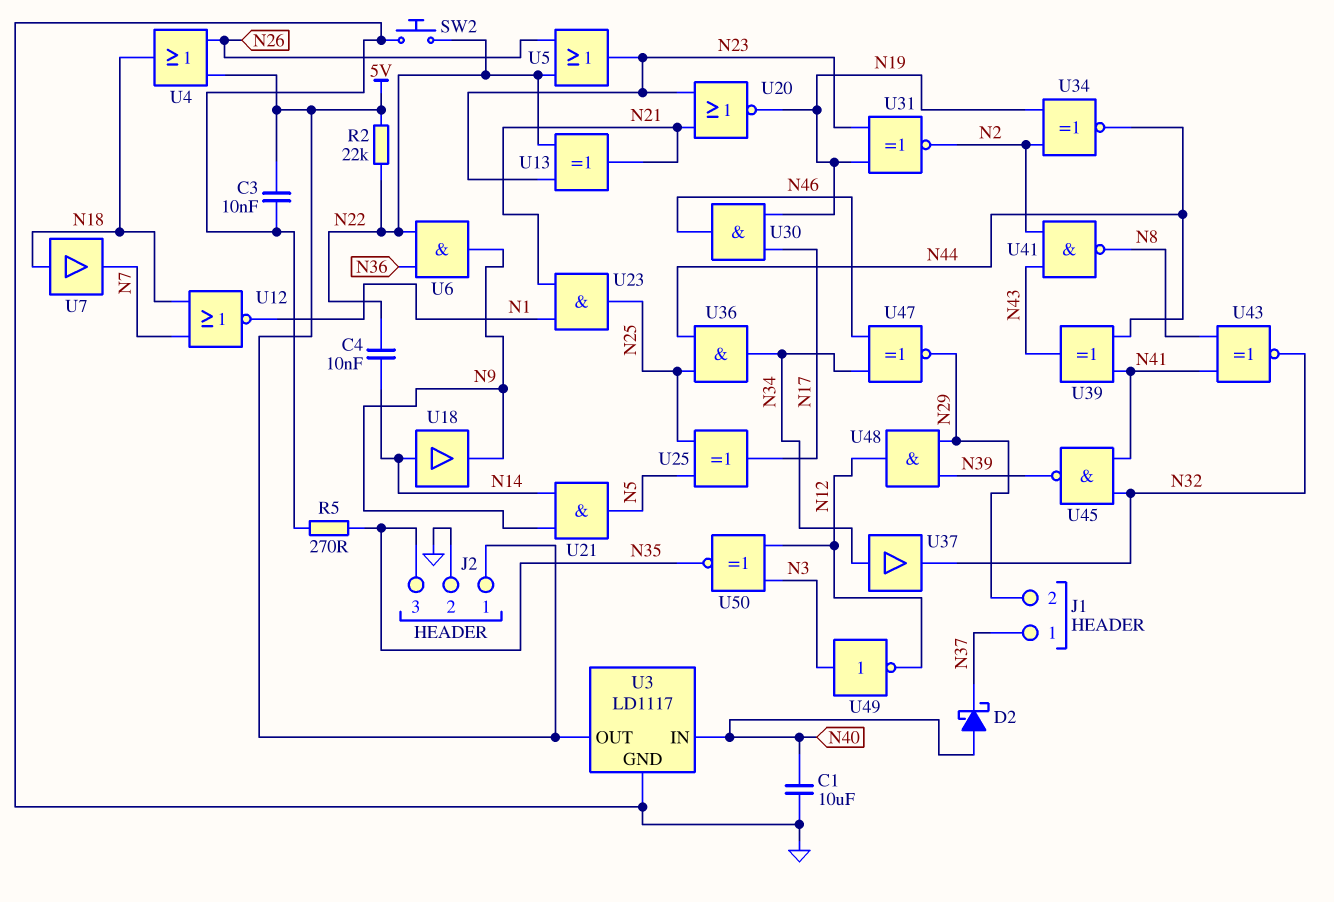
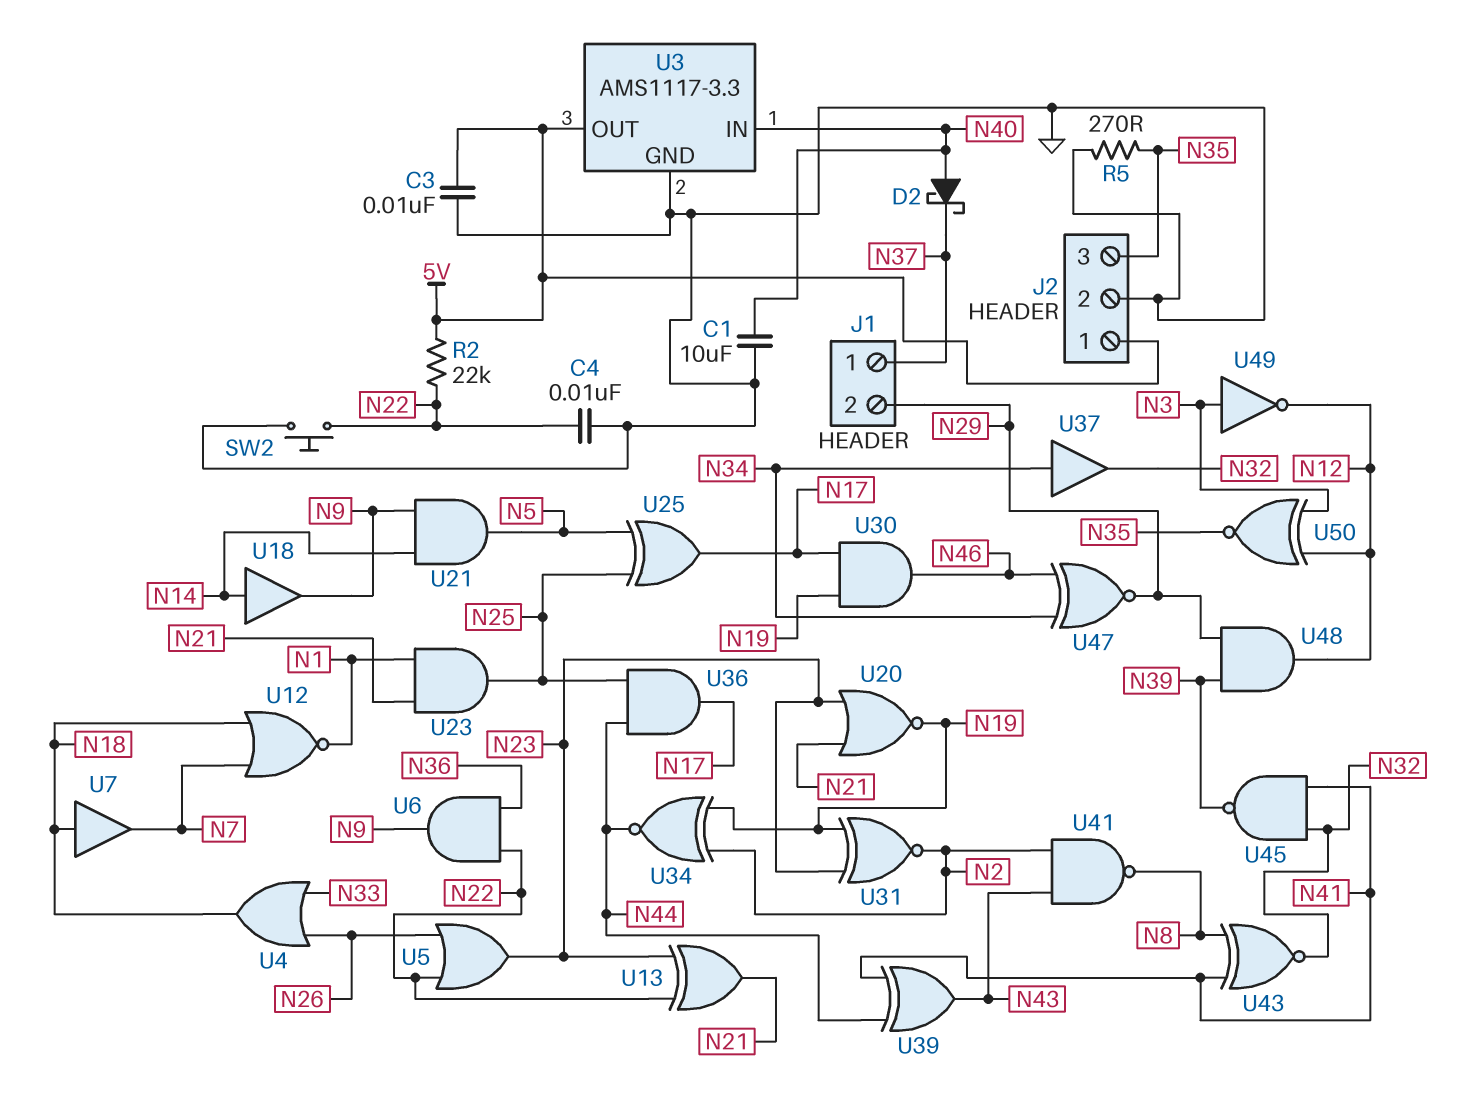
C4: 10nF (N14, N22) -> 10nF (GND, N22)
U3: LD1117 -> AMS1117-3.3
U4: OR (in 5V, in N26, out N18) -> OR (in N26, in N33, out N18)
U36: AND (in N25, in N44, out N34) -> AND (in N25, in N44, out N17)

